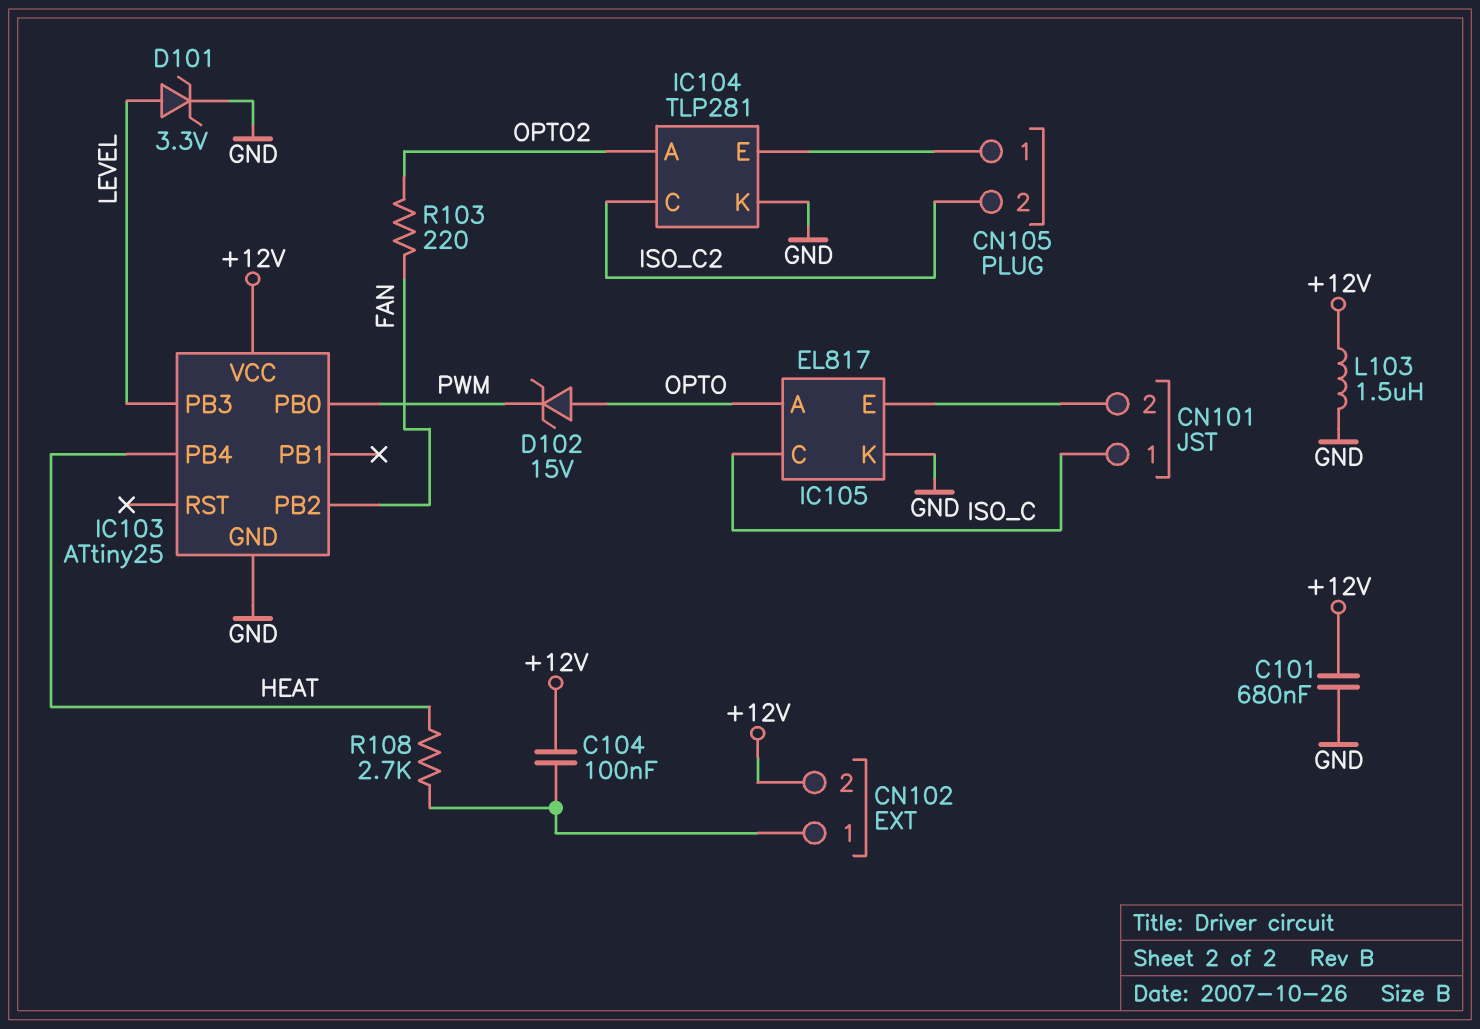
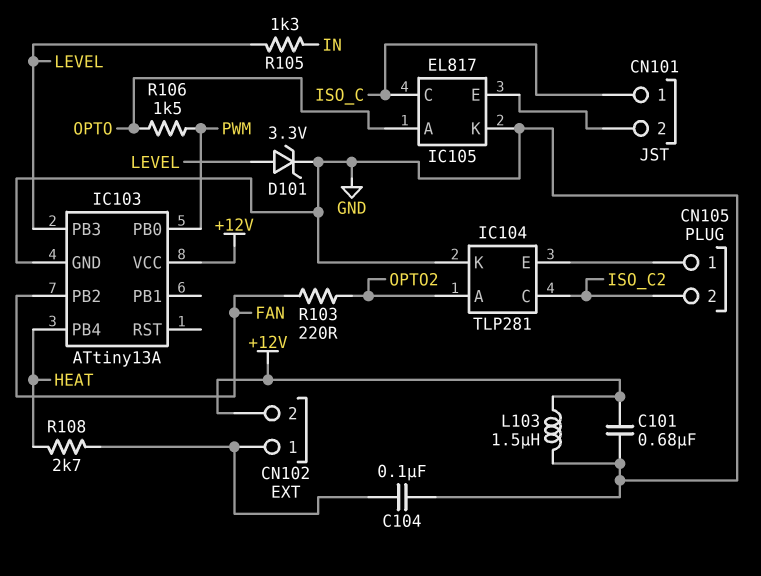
C104: 100nF (+12V, CN102/1) -> 100nF (CN102/1, GND)
D102: zener 15V (A OPTO, K PWM) -> none
IC103: ATtiny25 -> ATtiny13A
R105: none -> 1.3k (IN, LEVEL)
R106: none -> 1.5k (OPTO, PWM)

